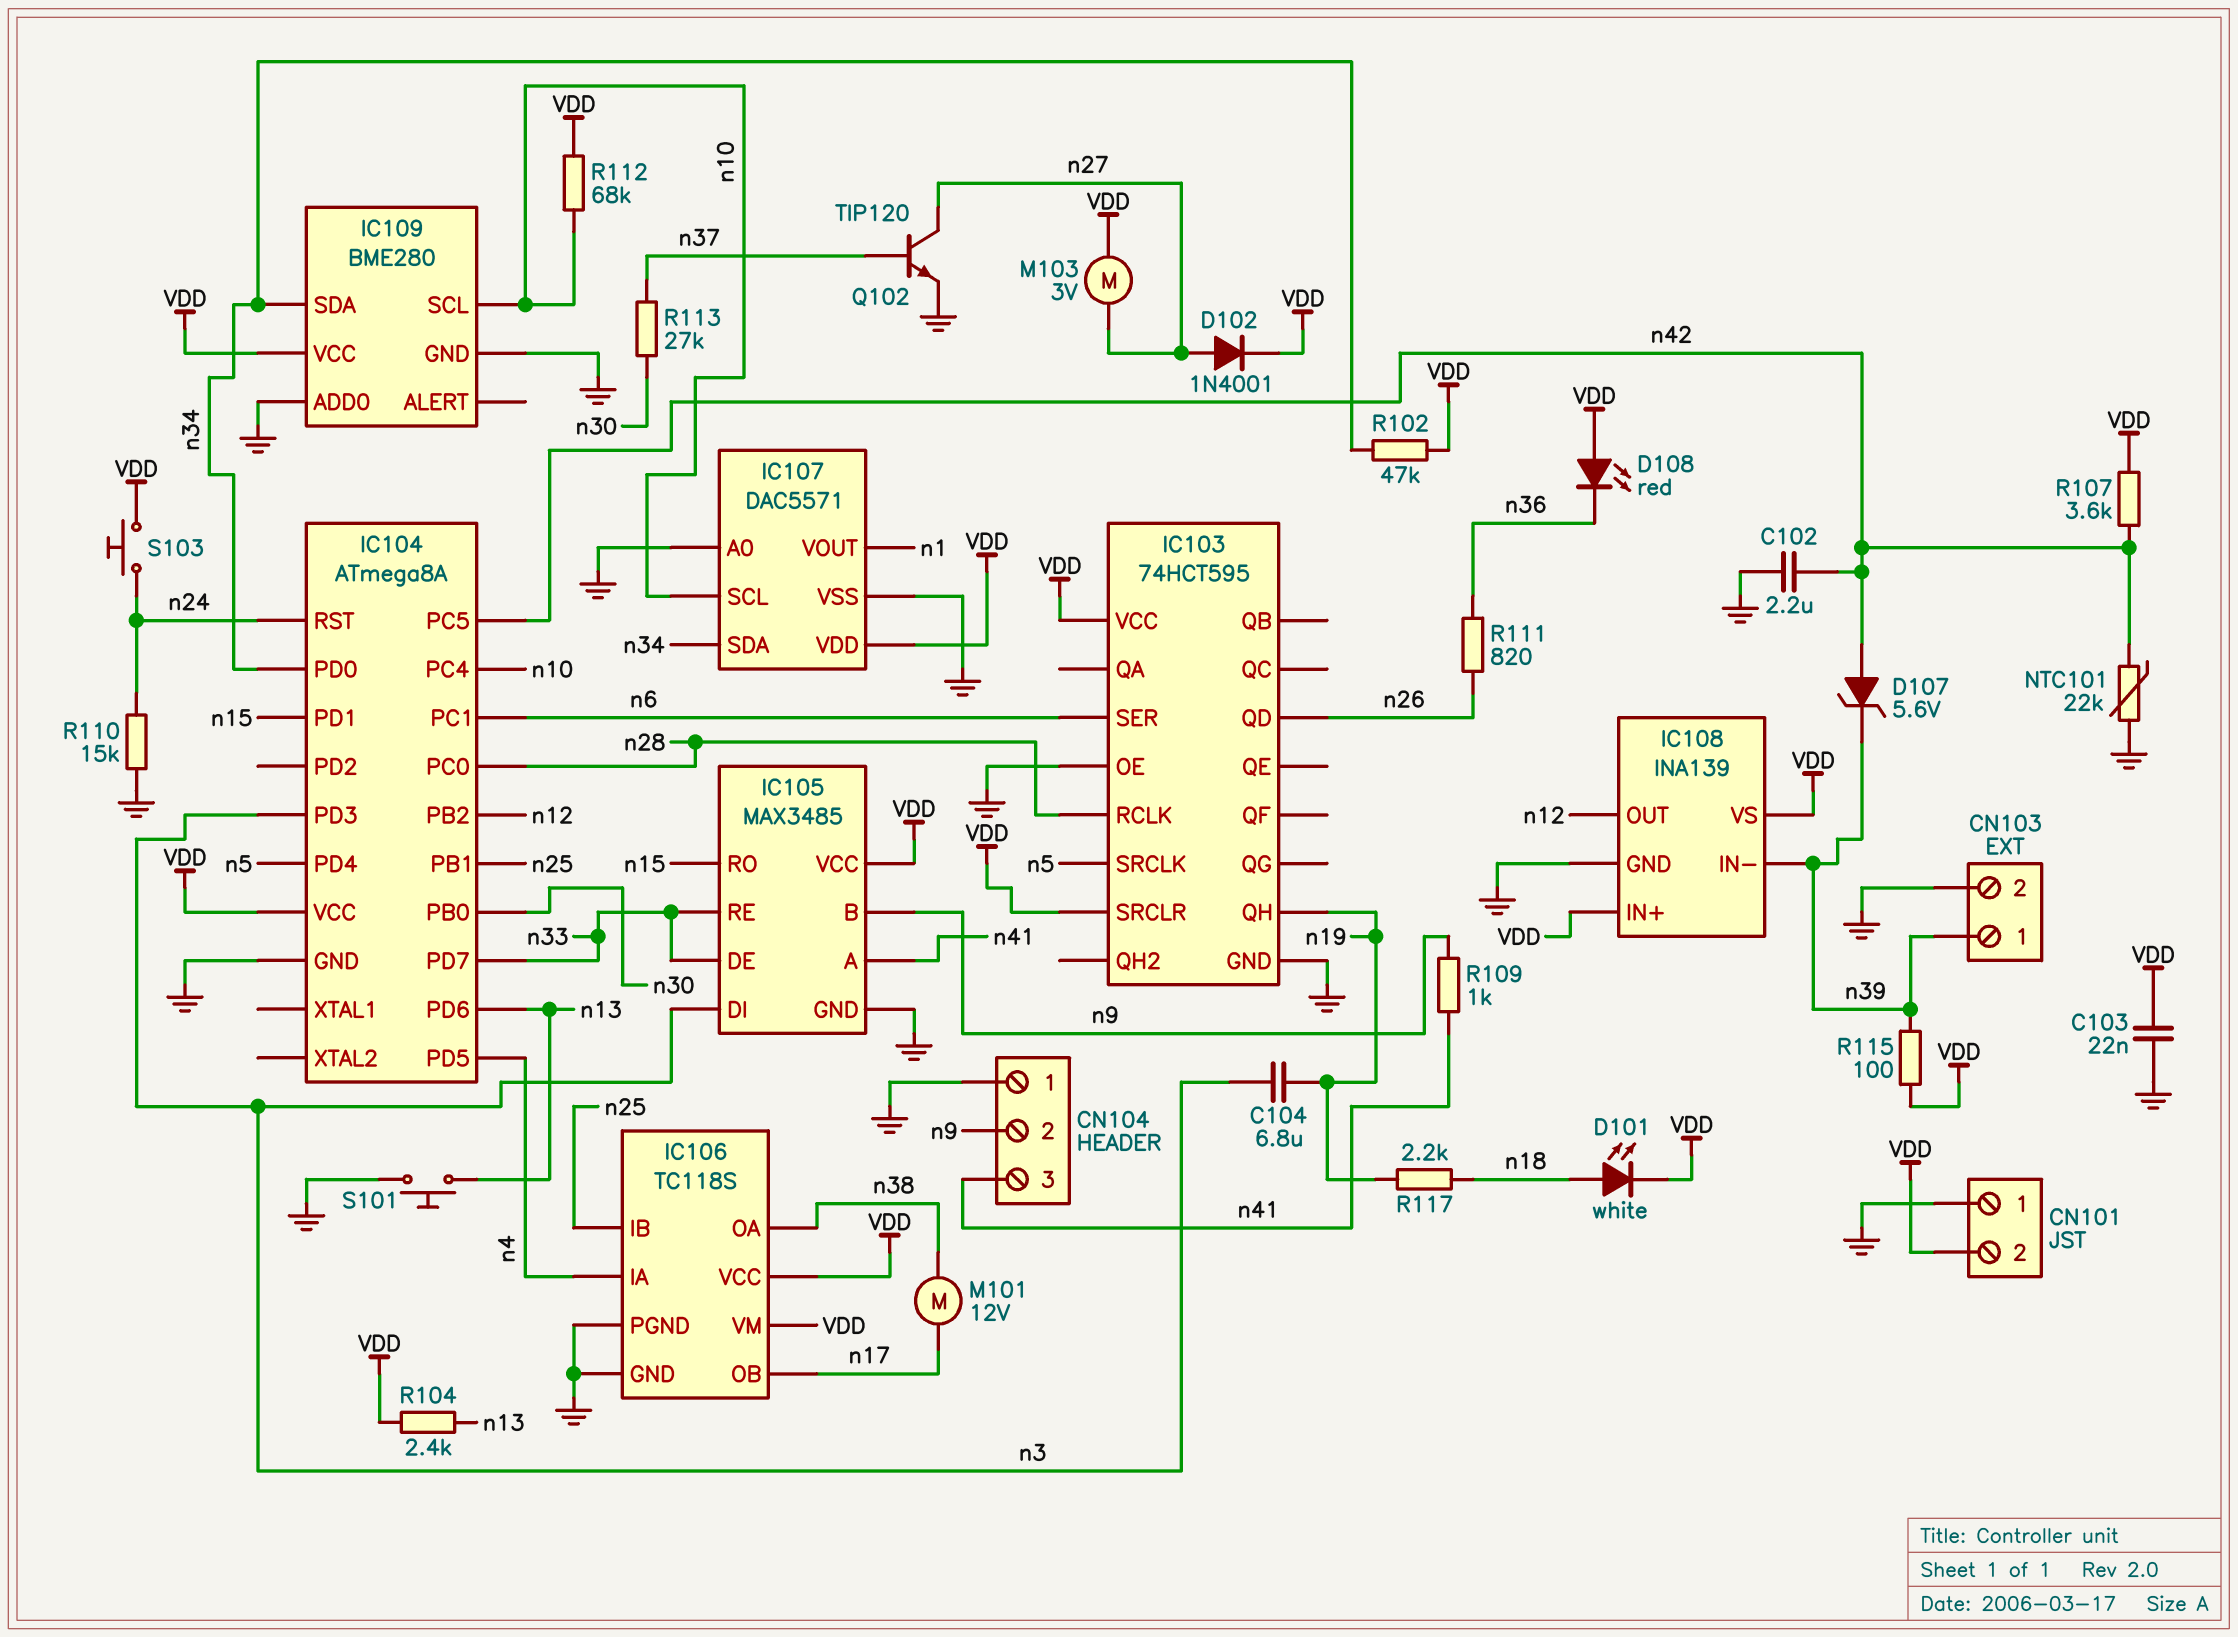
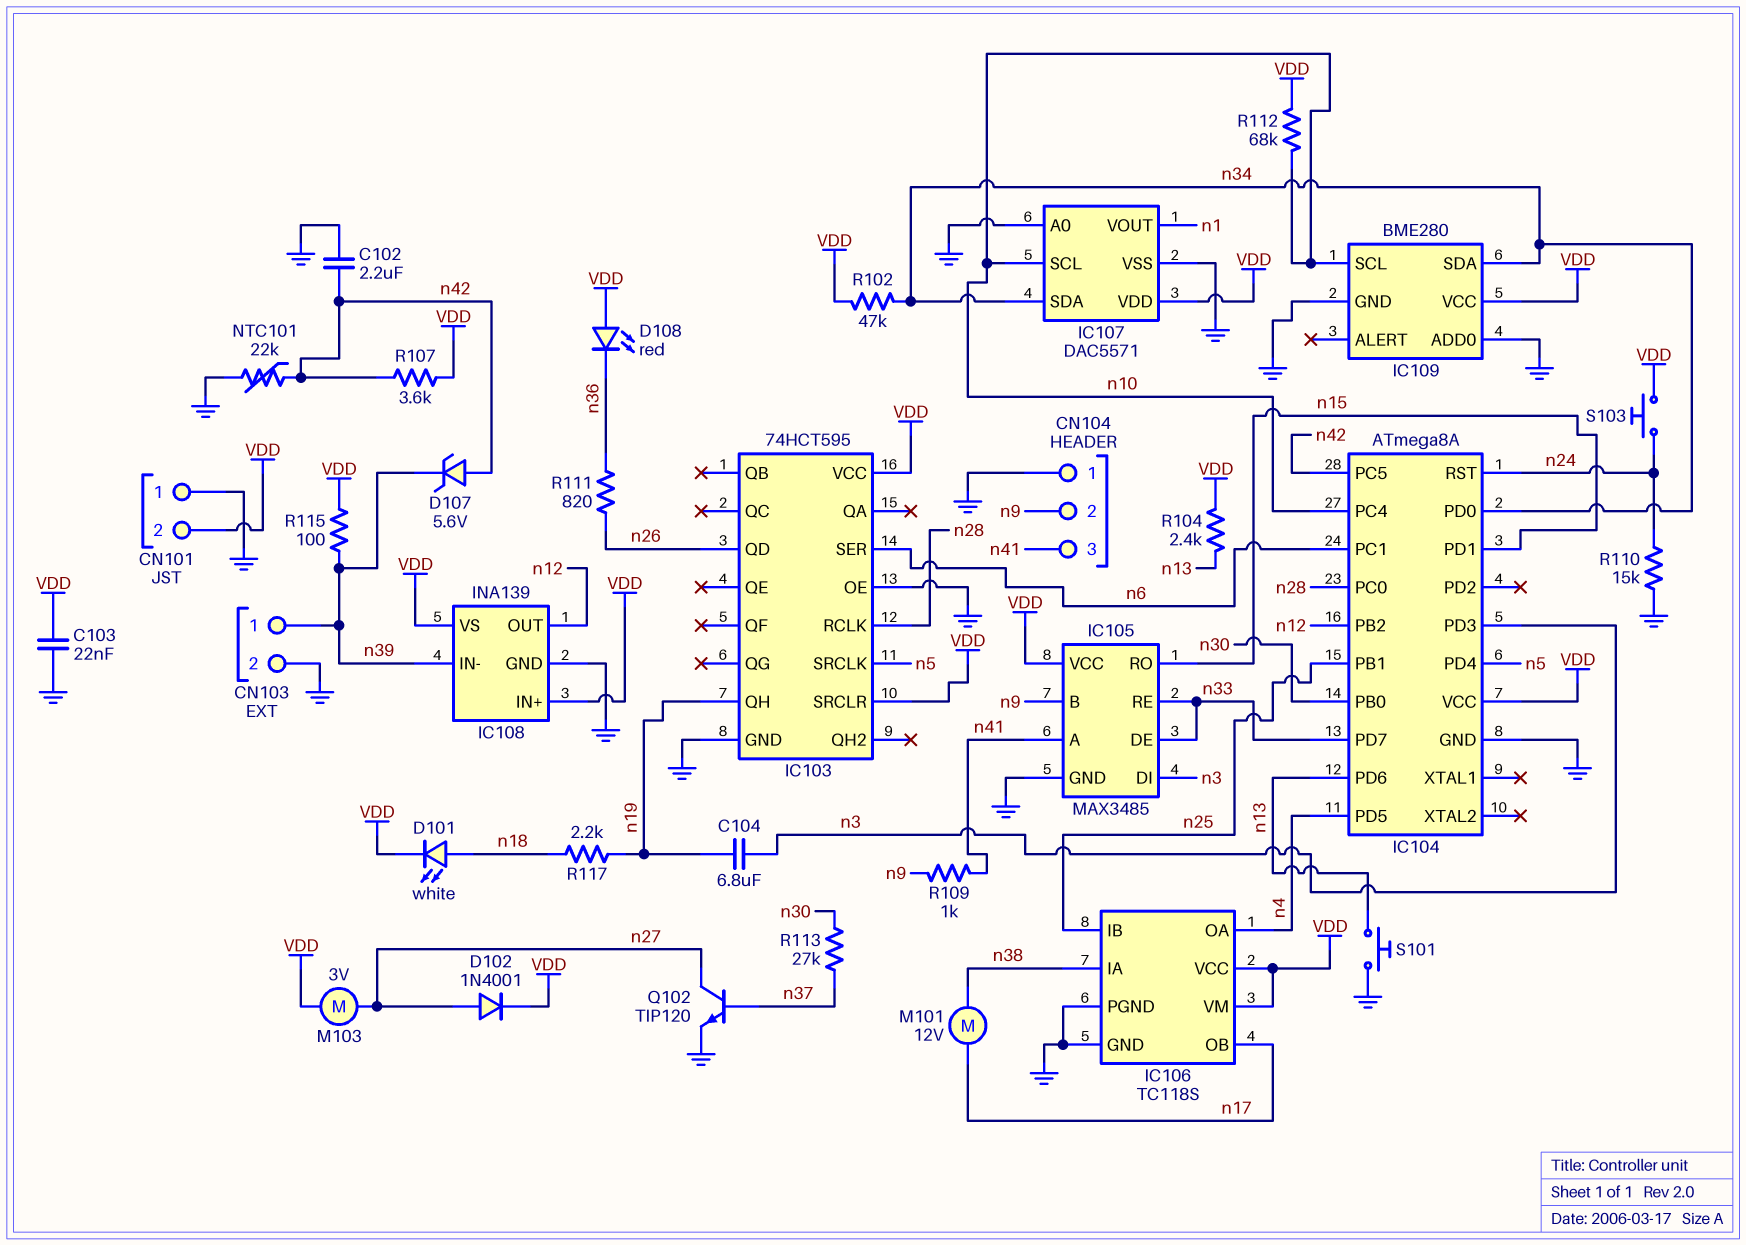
IC106 pin IA: n4 -> n38
IC106 pin OA: n38 -> n4

